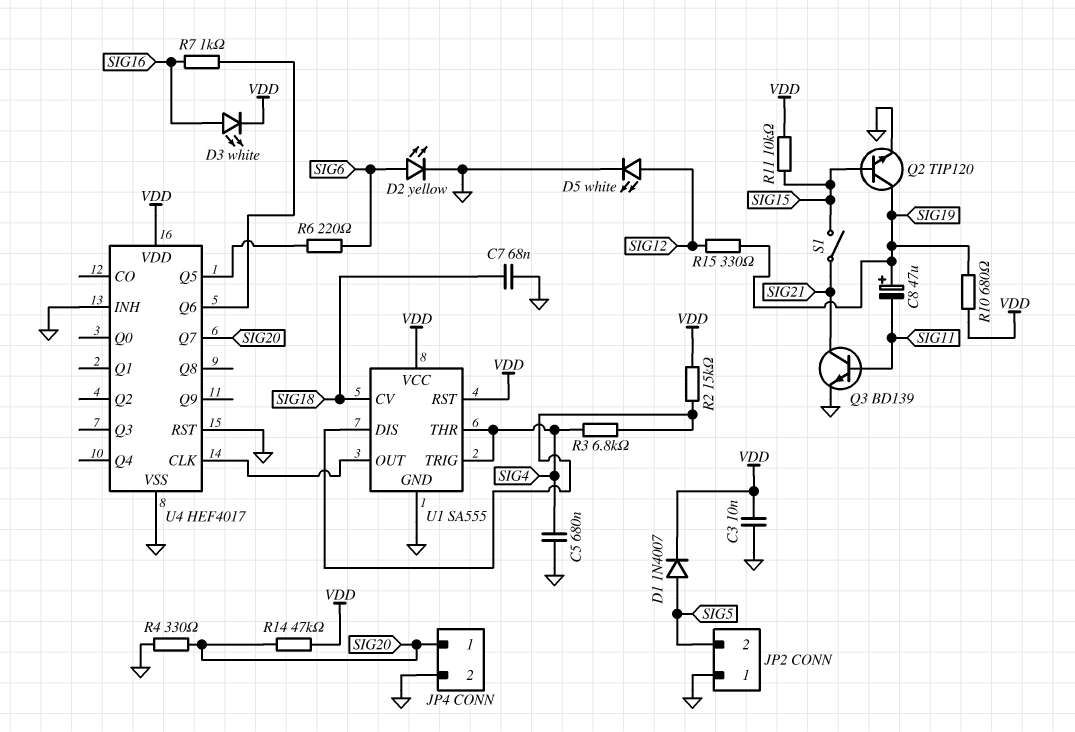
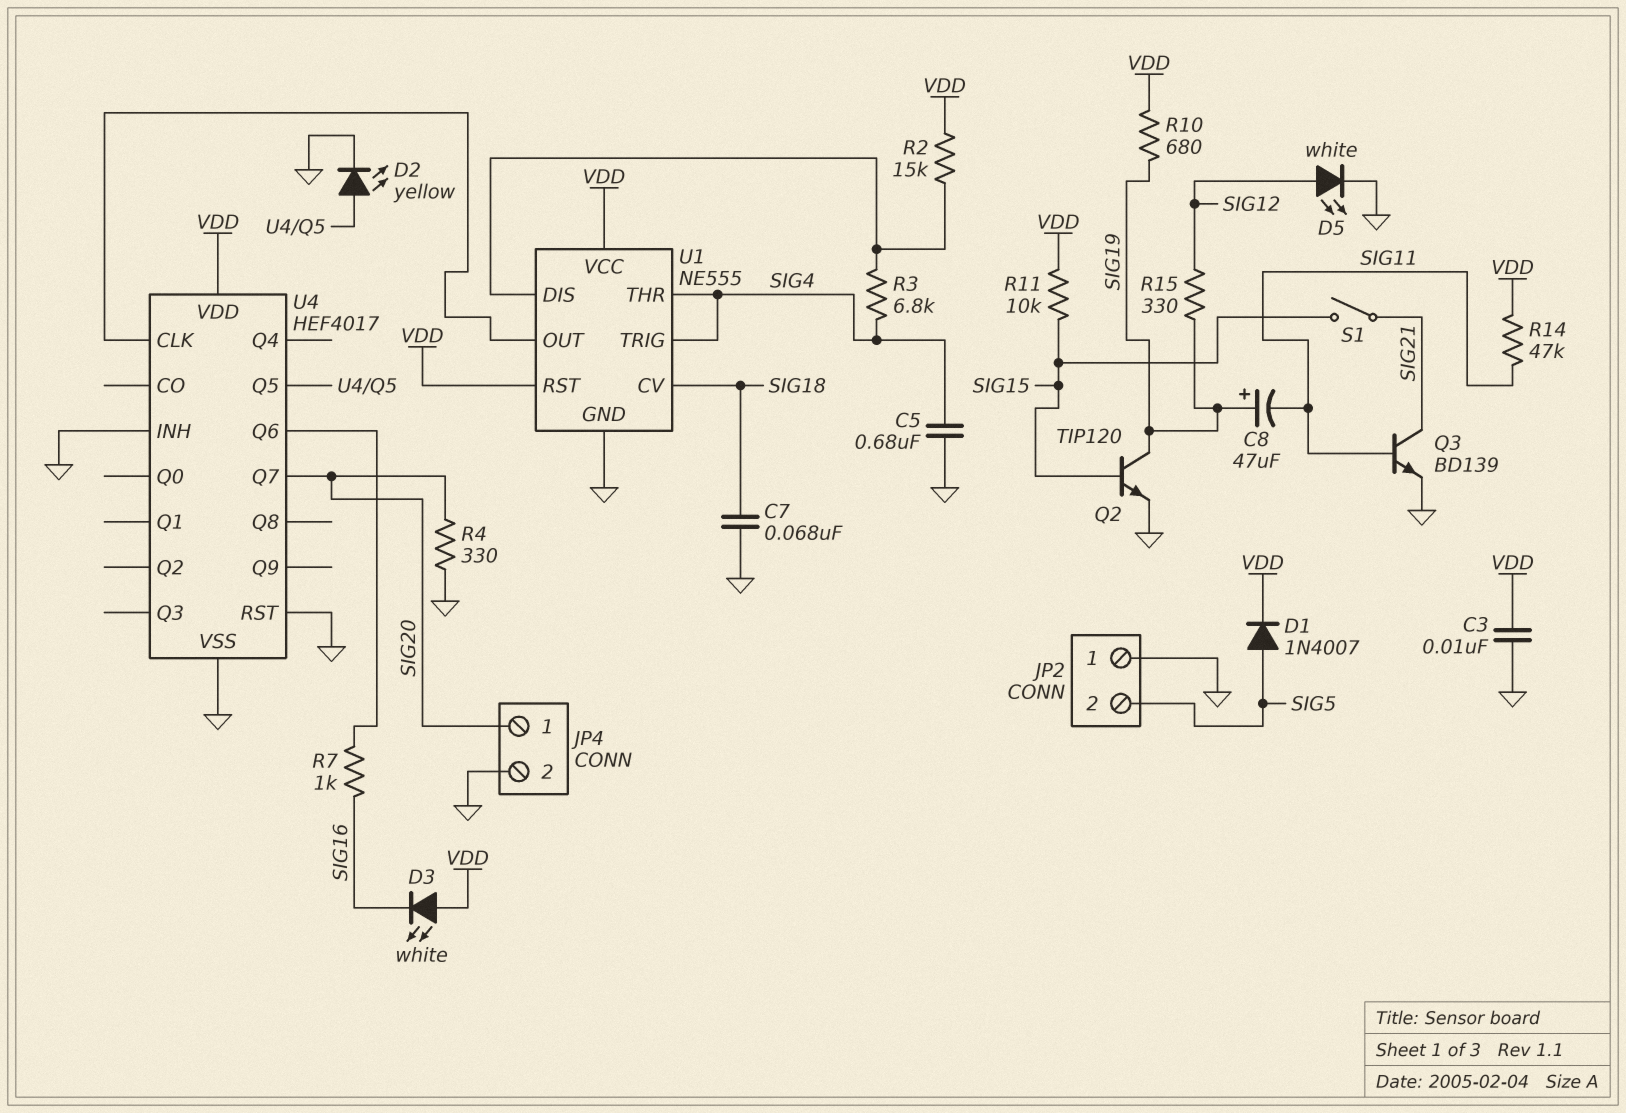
D2: LED yellow (A SIG6, K GND) -> LED yellow (A U4/Q5, K GND)
D3: LED white (A SIG16, K VDD) -> LED white (A VDD, K SIG16)
R6: 220 (SIG6, U4/Q5) -> none
R14: 47k (SIG20, VDD) -> 47k (SIG11, VDD)
U1: SA555 -> NE555

